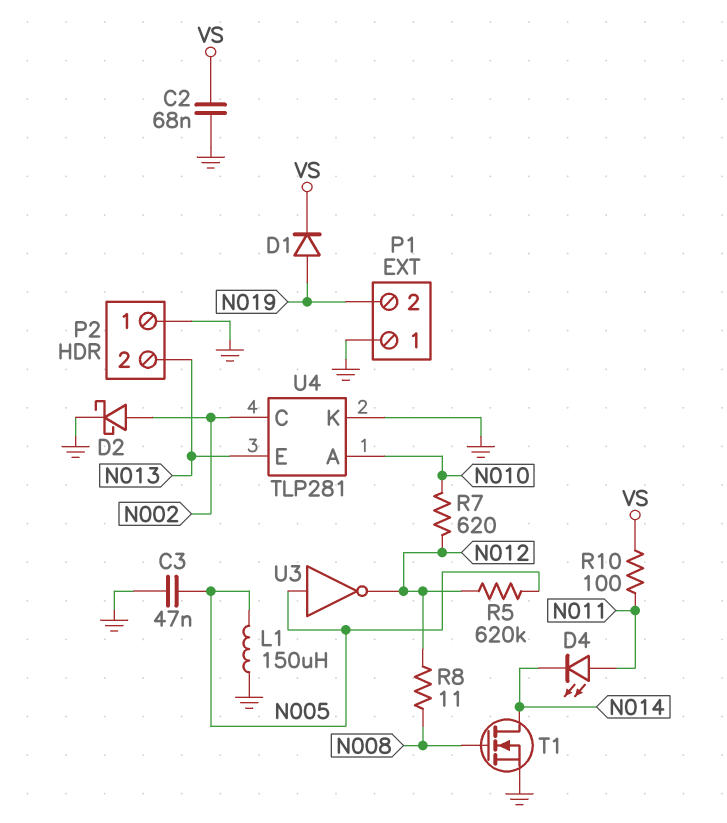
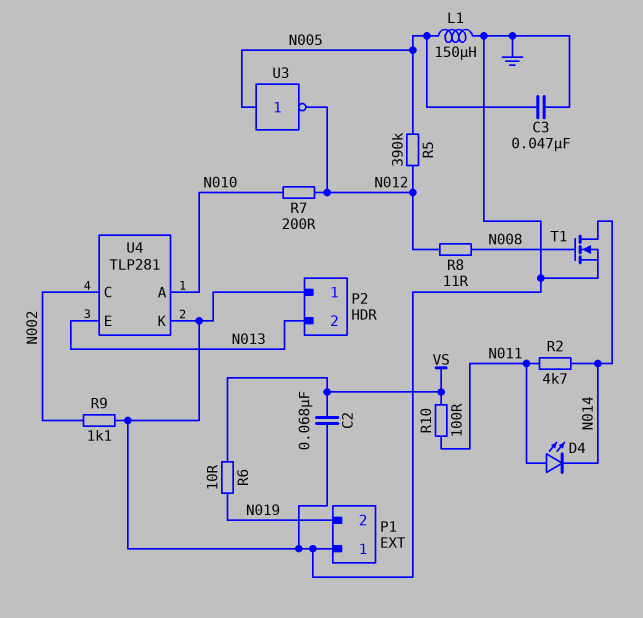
D1: diode (A N019, K VS) -> none
D2: schottky (A N002, K GND) -> none
R2: none -> 4.7k (N011, N014)
R5: 620k (N005, N012) -> 390k (N005, N012)
R6: none -> 10 (N019, VS)
R7: 620 (N010, N012) -> 200 (N010, N012)
R9: none -> 1.1k (GND, N002)

